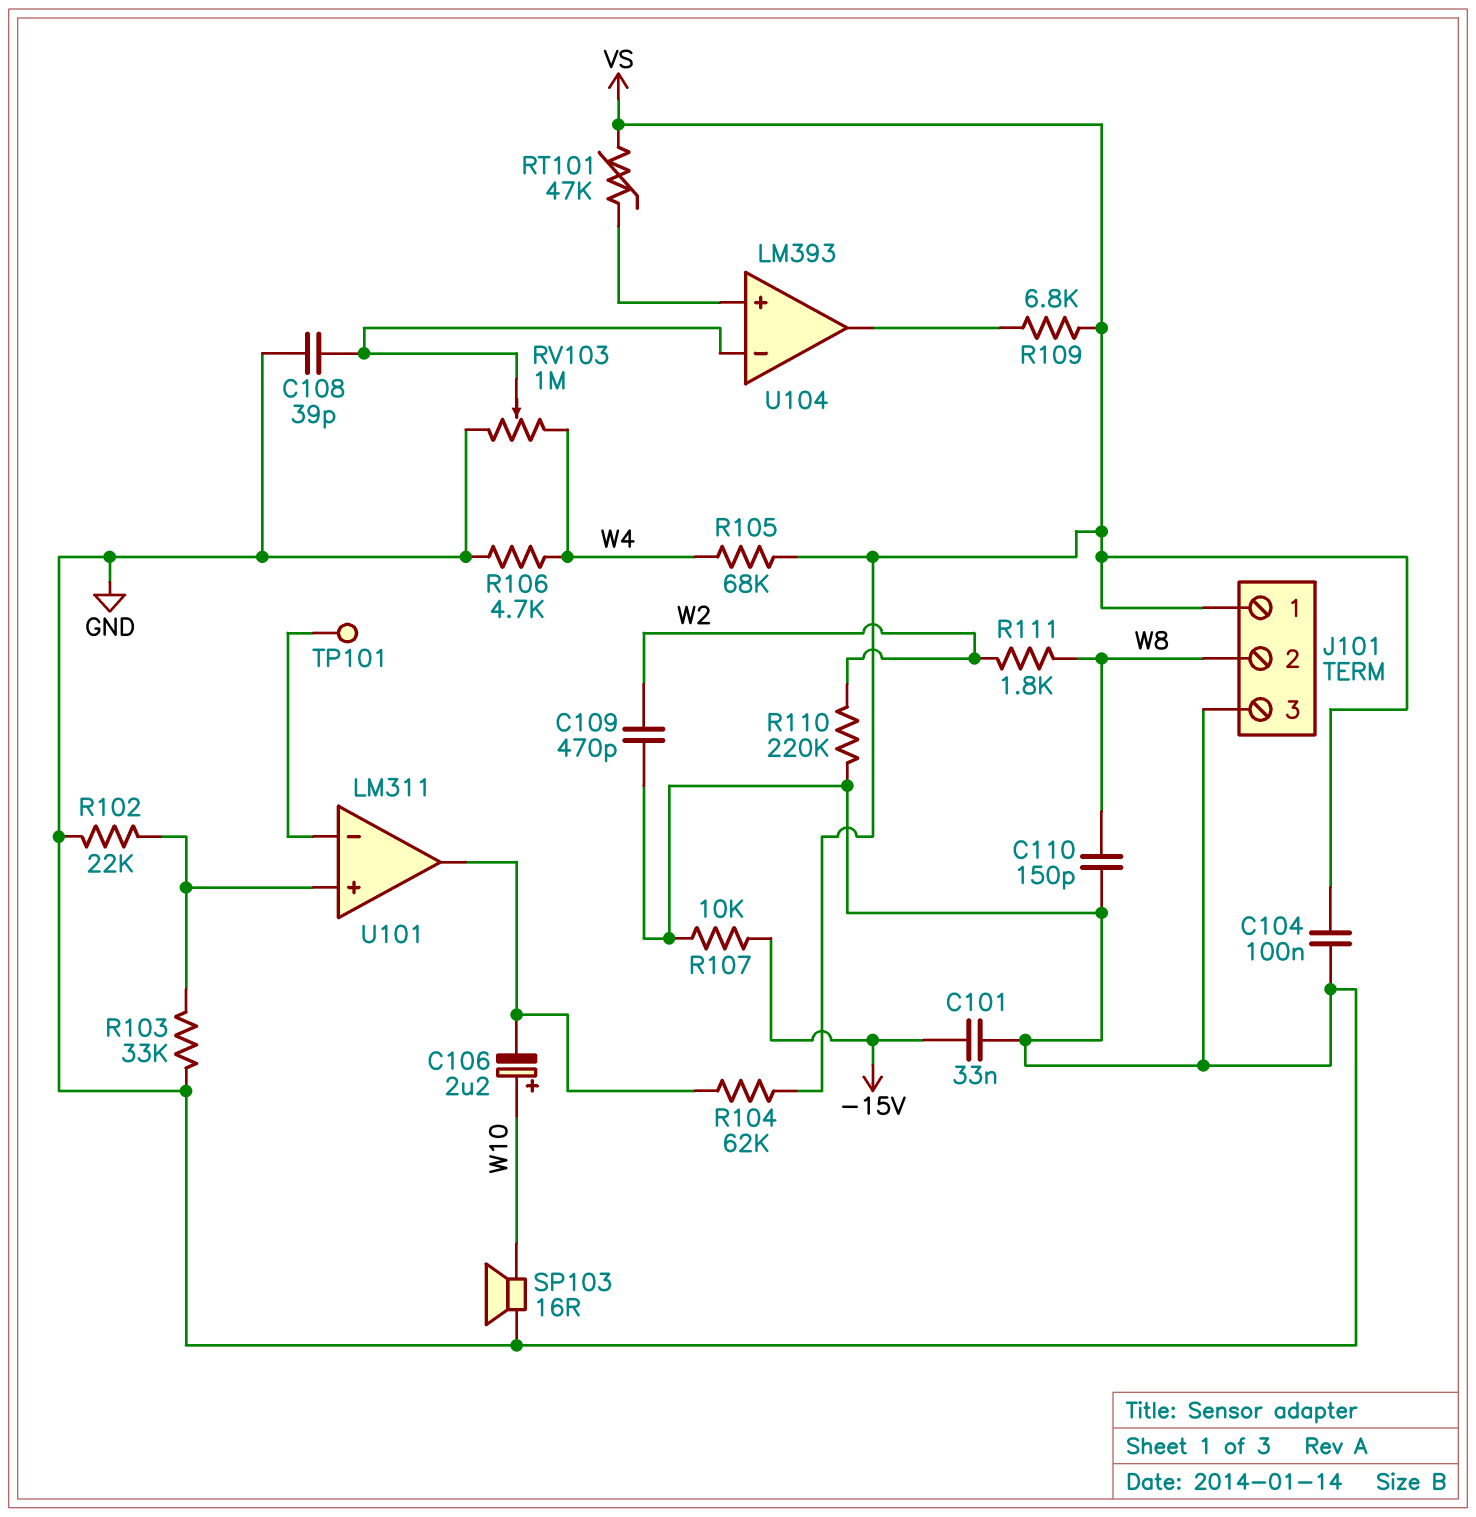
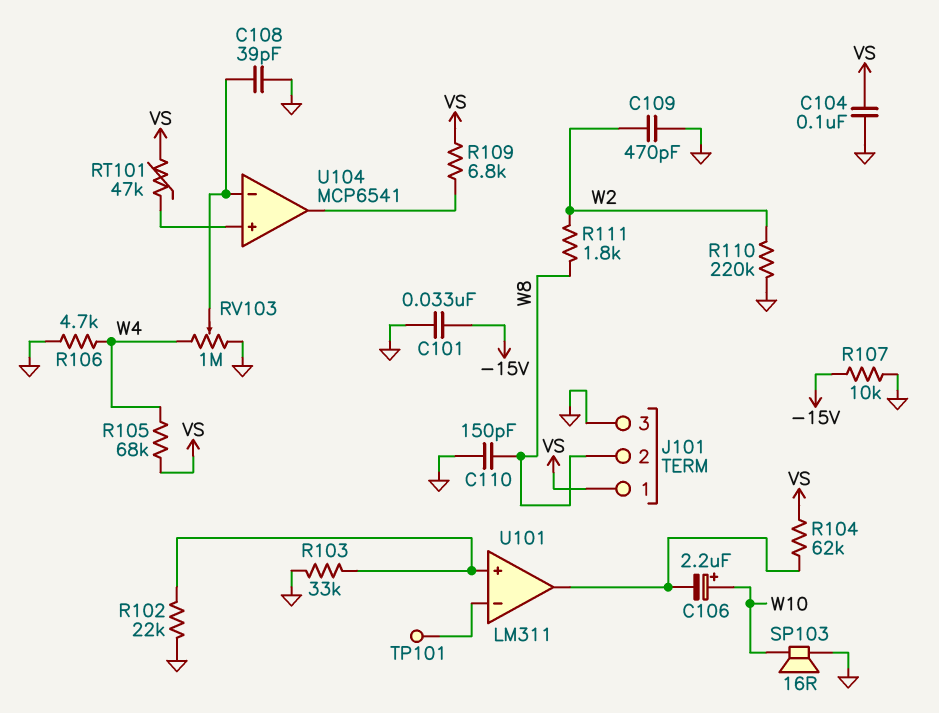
U104: LM393 -> MCP6541

